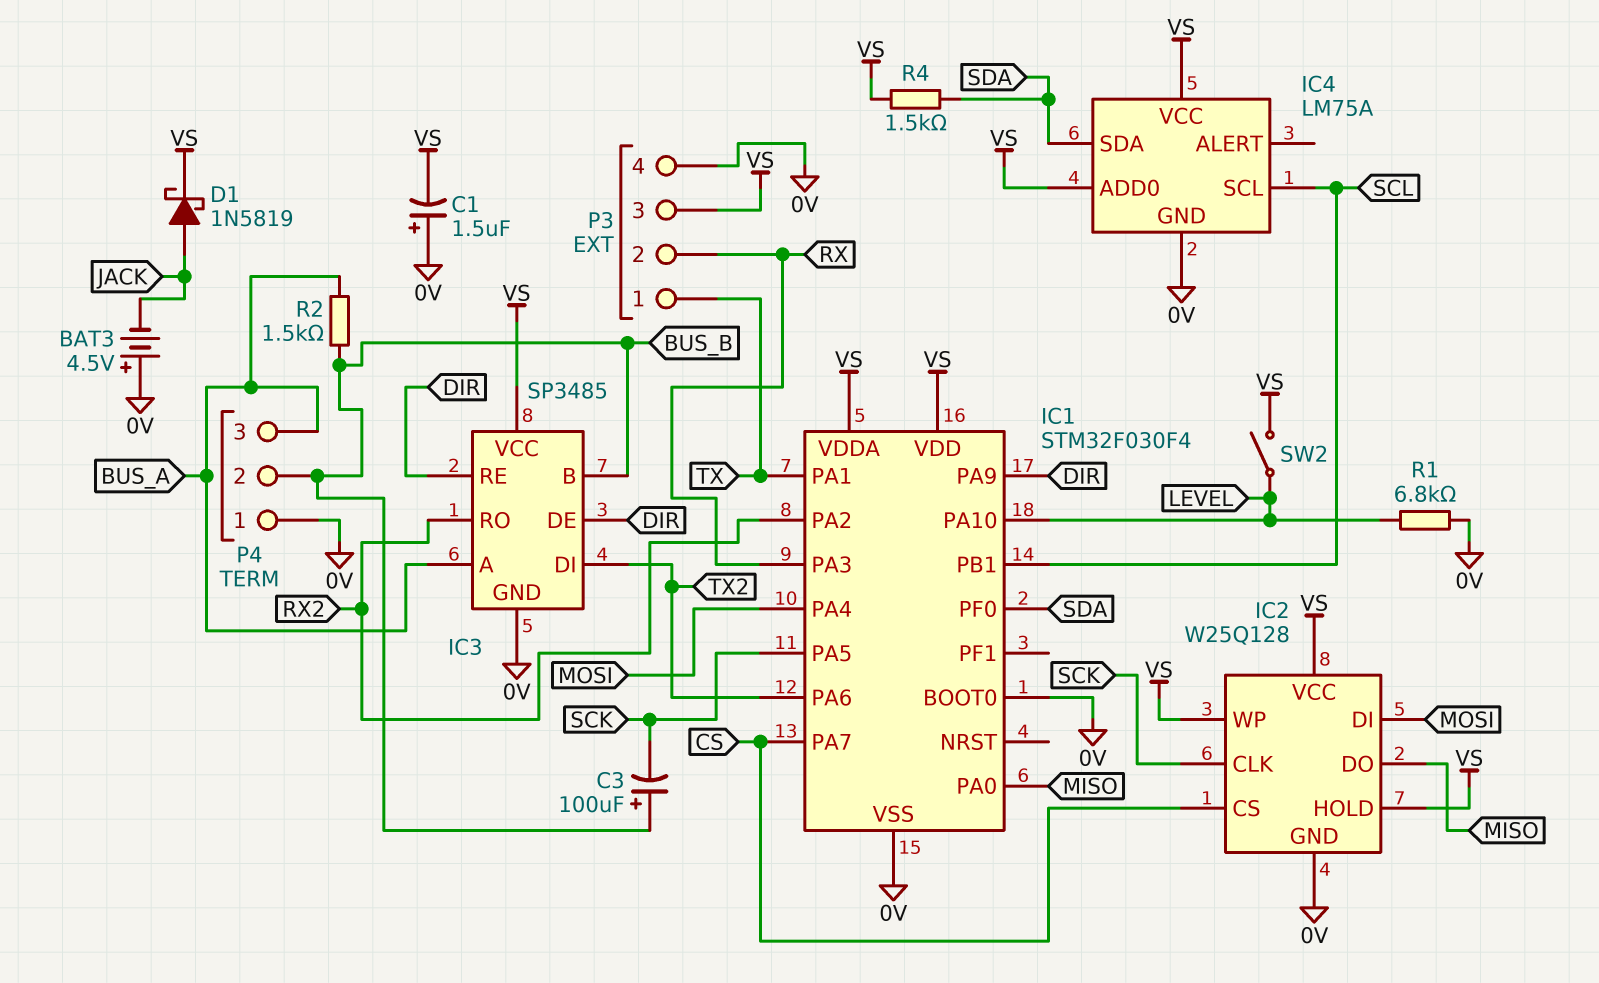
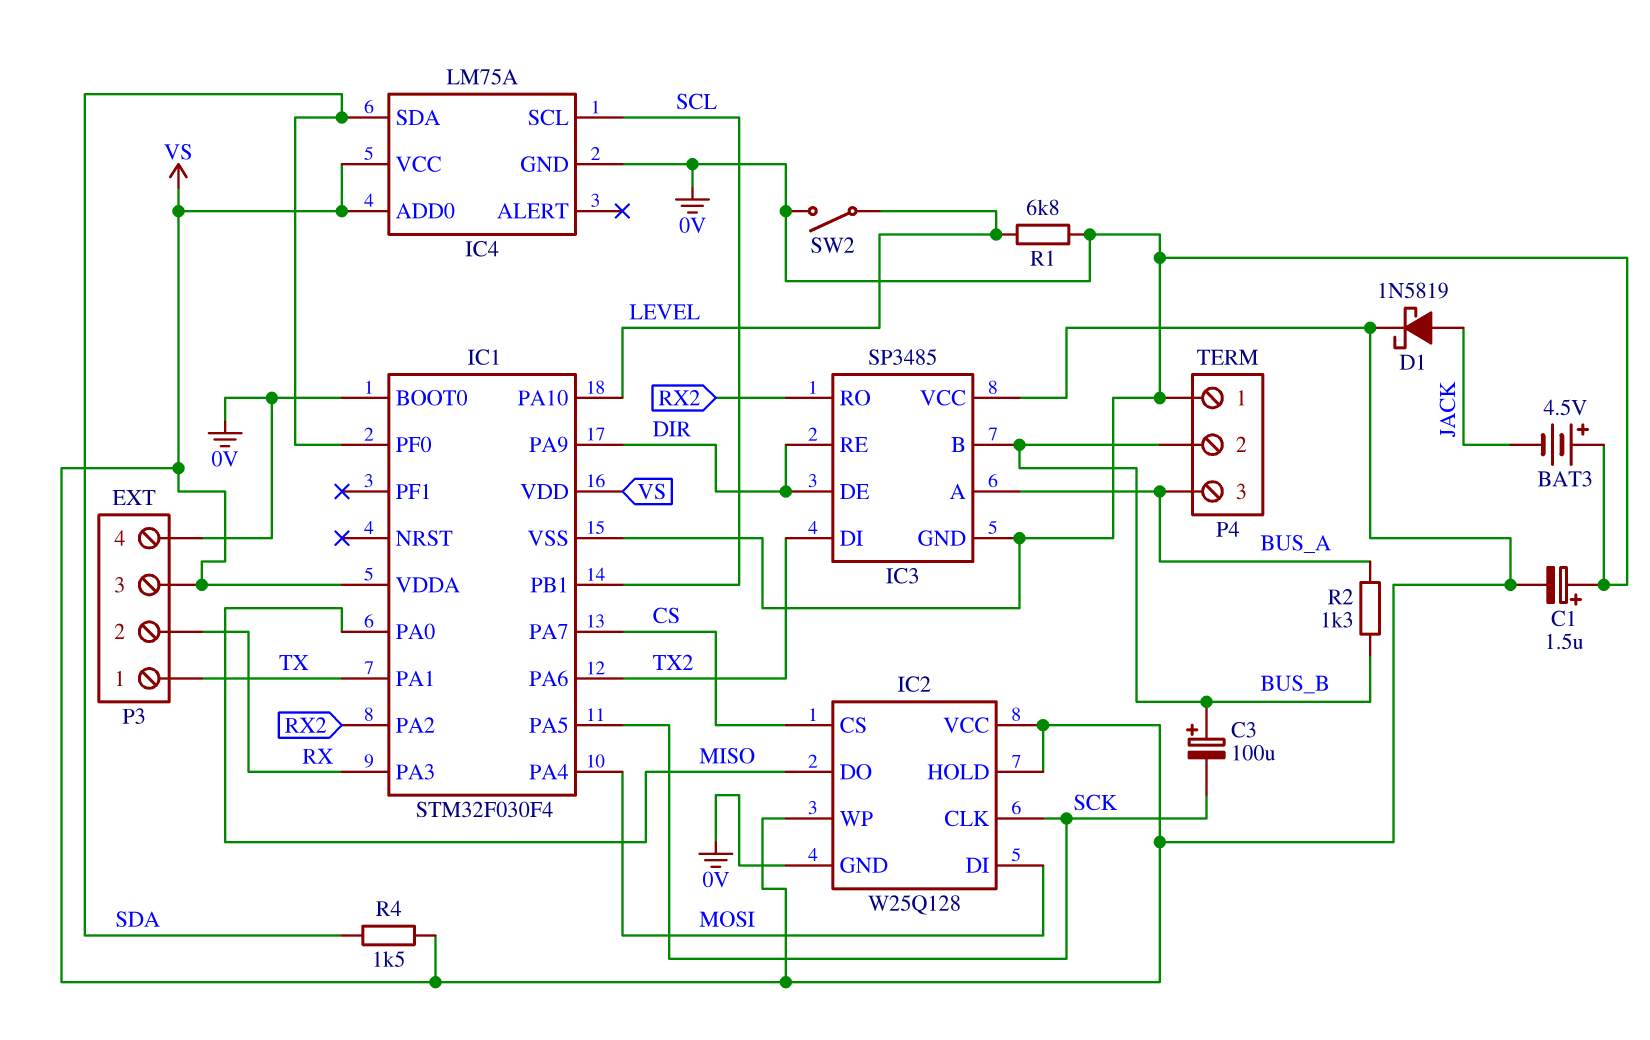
R2: 1.5k (BUS_A, BUS_B) -> 1.3k (BUS_A, BUS_B)
SW2: switch (LEVEL, VS) -> switch (0V, LEVEL)

